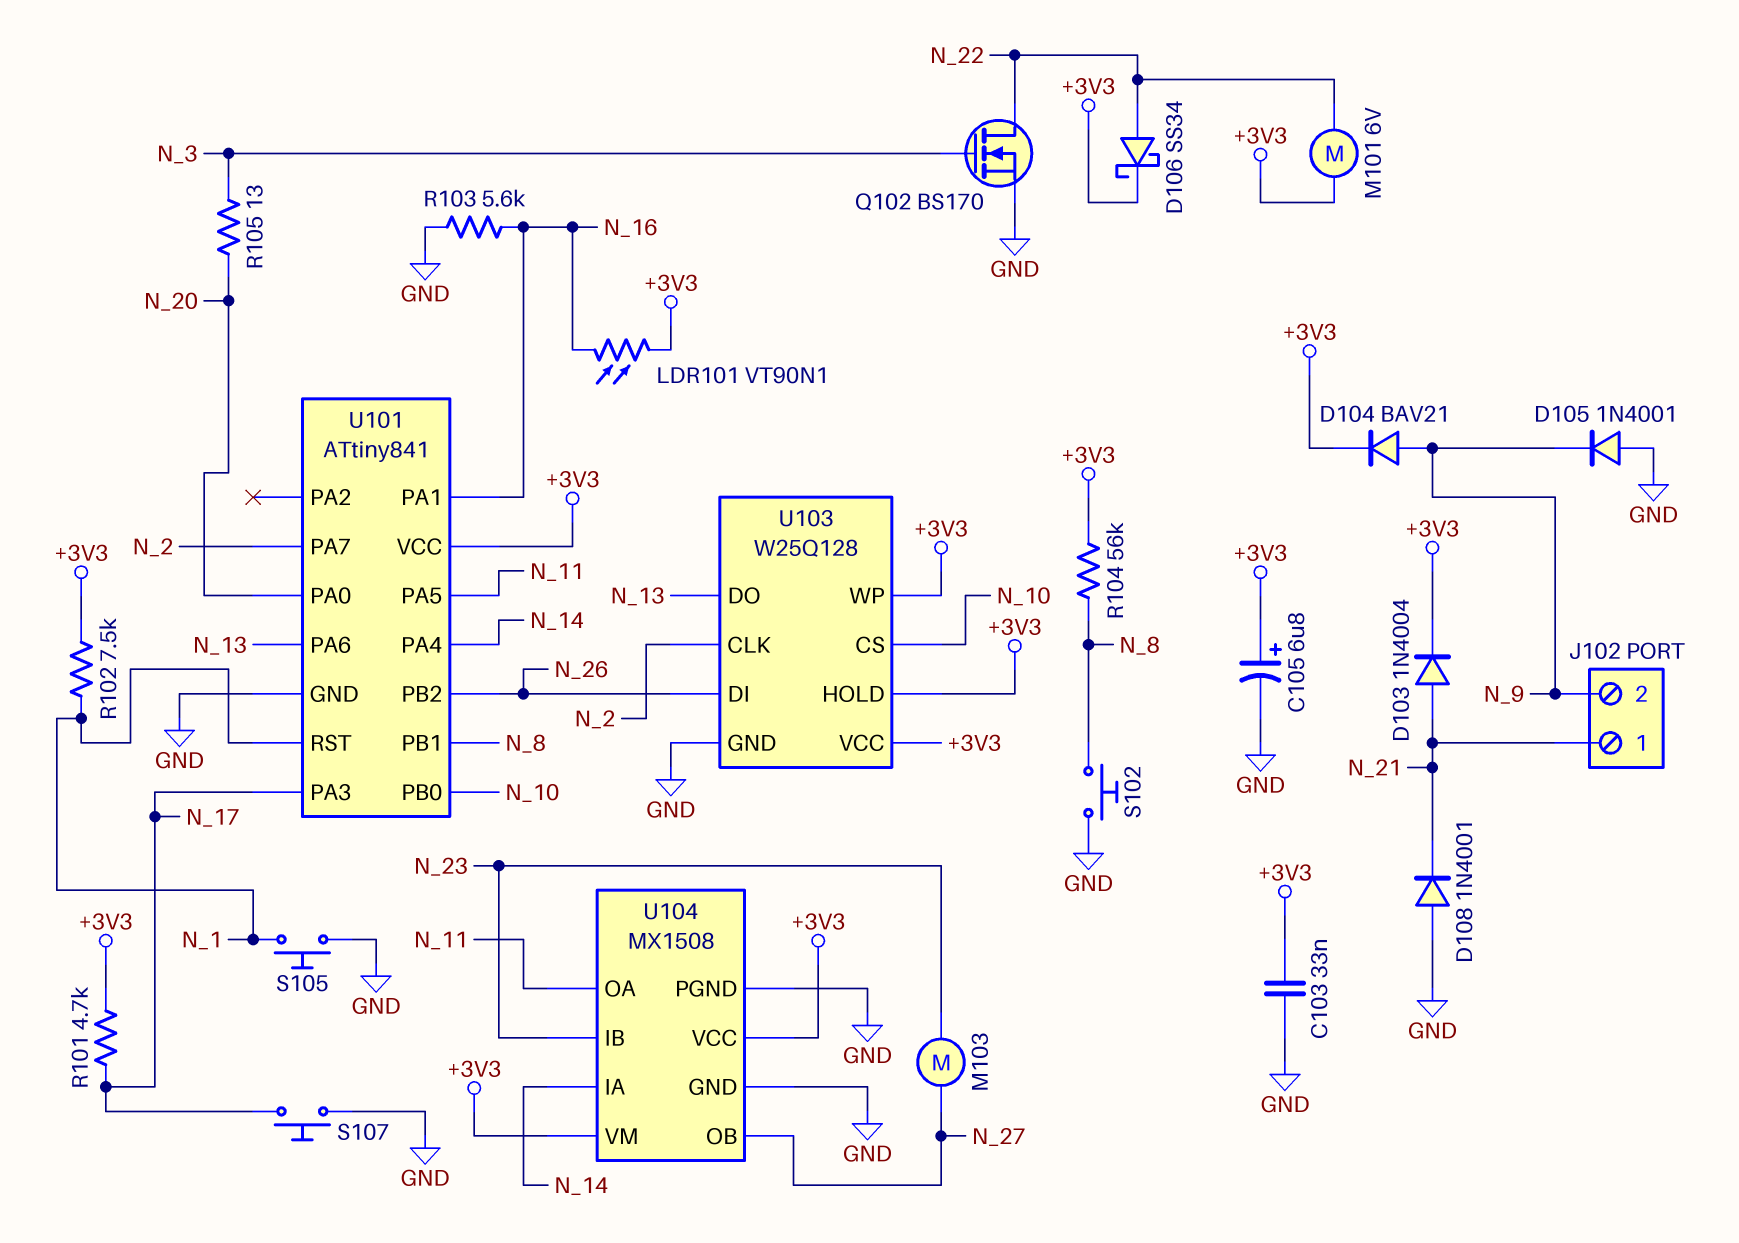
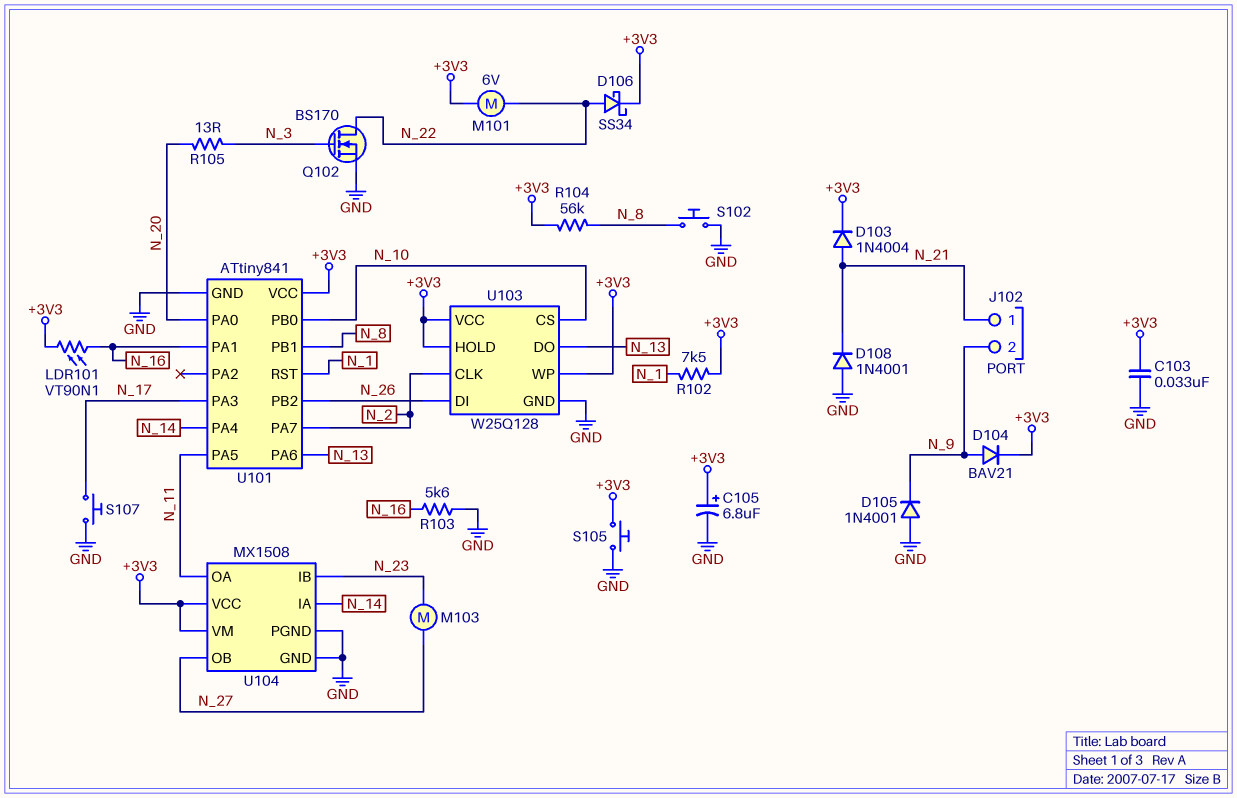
R101: 4.7k (+3V3, N_17) -> none
S105: button (GND, N_1) -> button (+3V3, GND)

